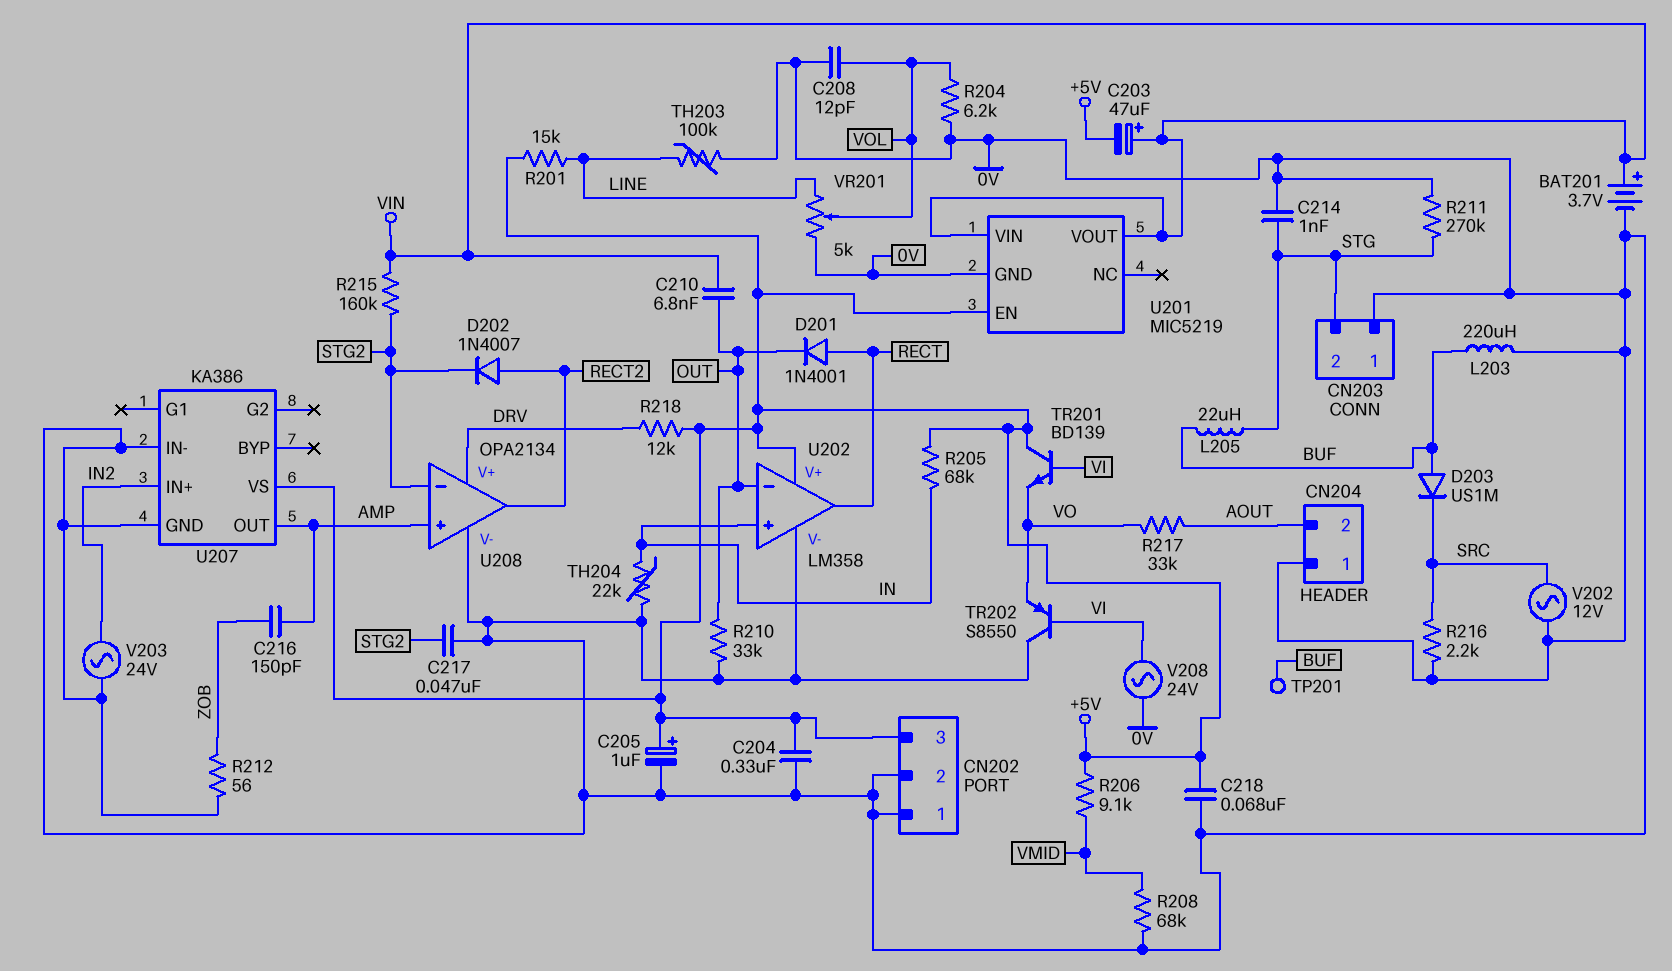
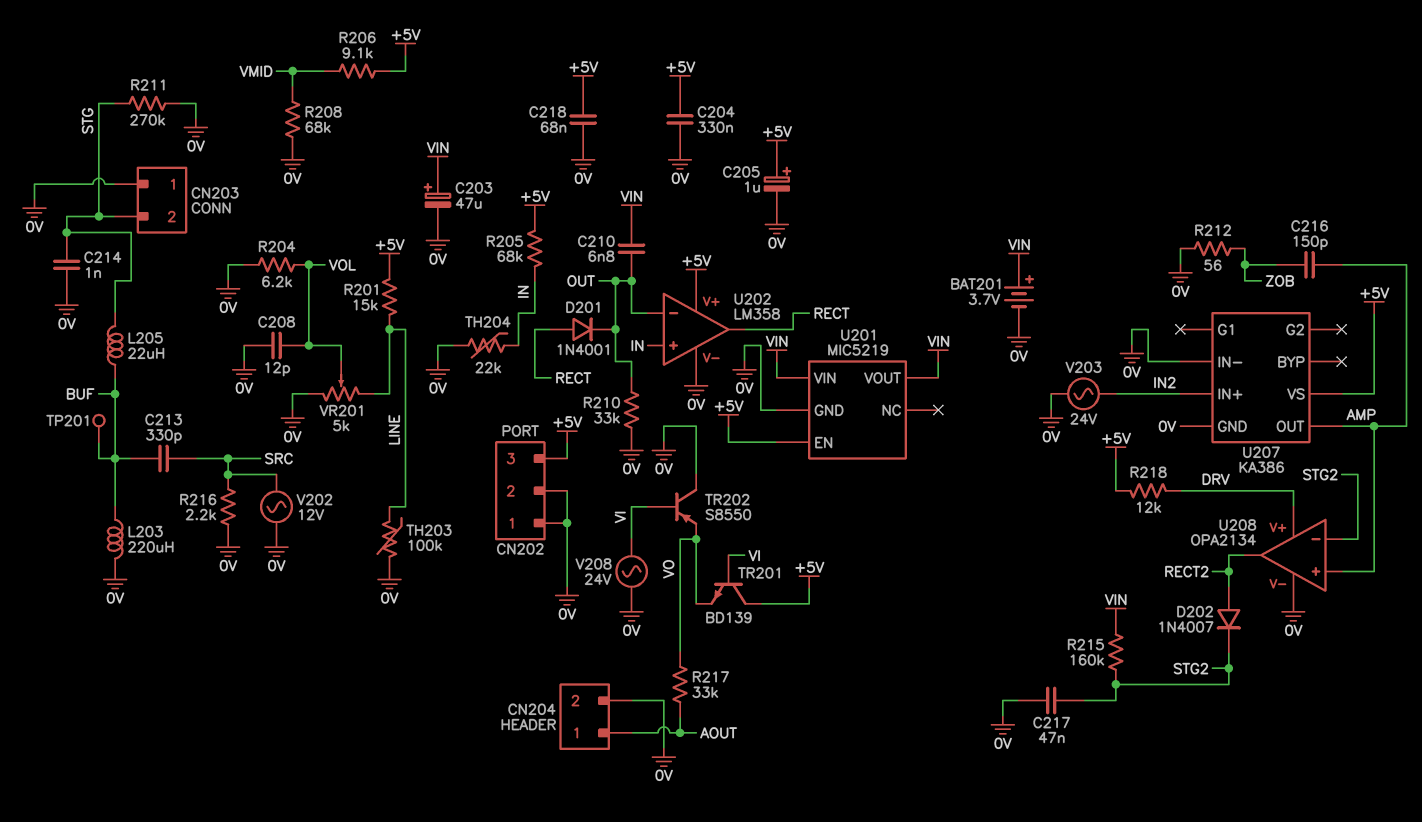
C203: 47uF (plus VIN, minus +5V) -> 47uF (plus VIN, minus 0V)
C213: none -> 330pF (BUF, SRC)
CN204 pin 1: 0V -> AOUT
CN204 pin 2: AOUT -> 0V
D203: diode US1M (A BUF, K SRC) -> none

